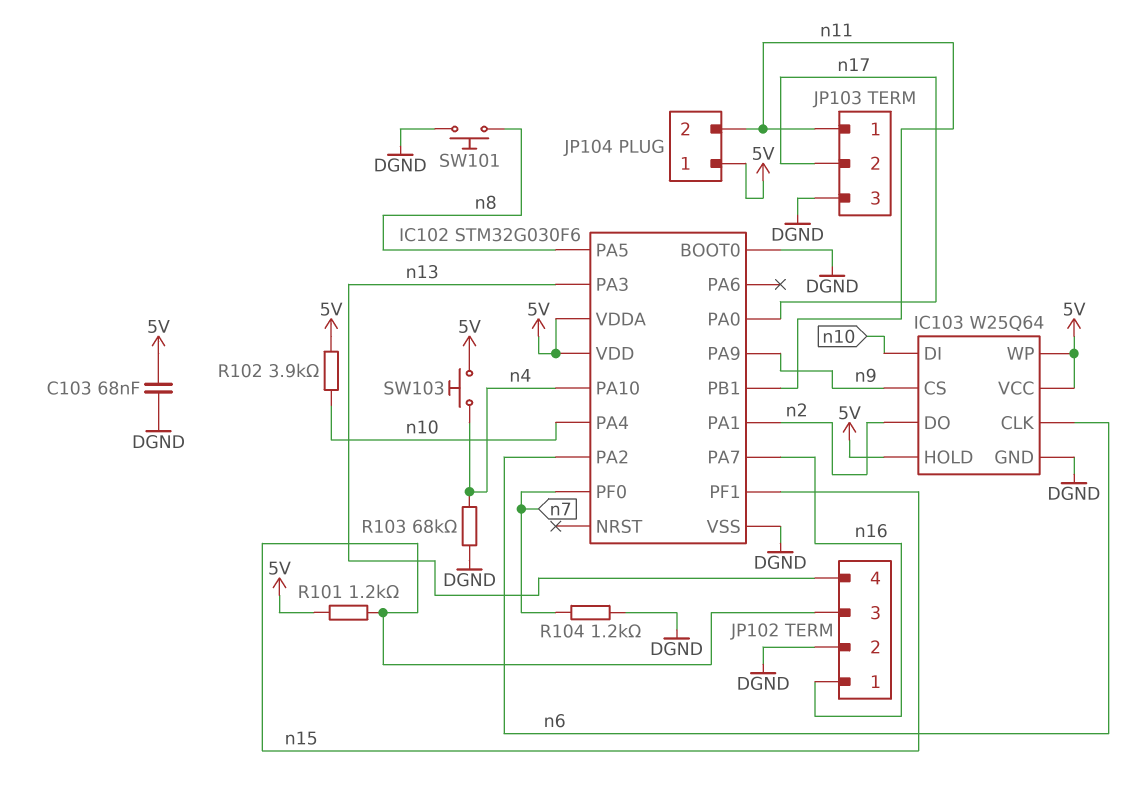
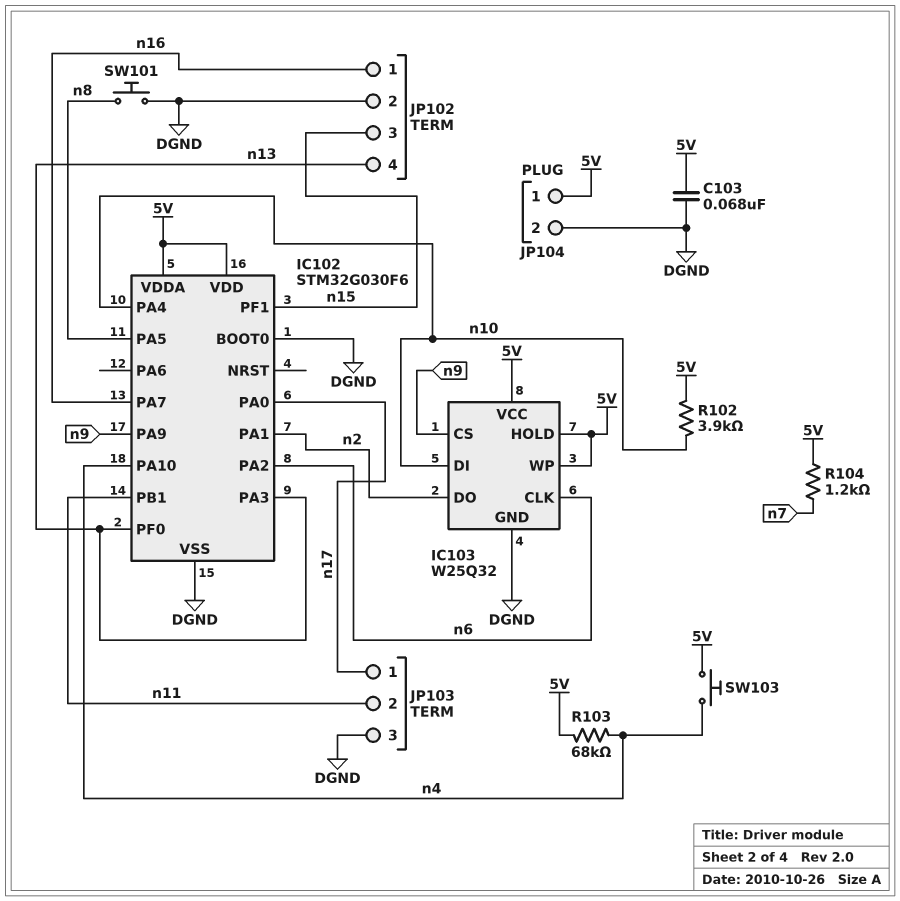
IC102 pin PF0: n7 -> n13
IC103: W25Q64 -> W25Q32
JP103 pin 1: n11 -> n17
JP103 pin 2: n17 -> n11
JP104 pin 2: n11 -> DGND
R101: 1.2k (5V, n15) -> none
R103: 68k (DGND, n4) -> 68k (5V, n4)
R104: 1.2k (DGND, n7) -> 1.2k (5V, n7)

